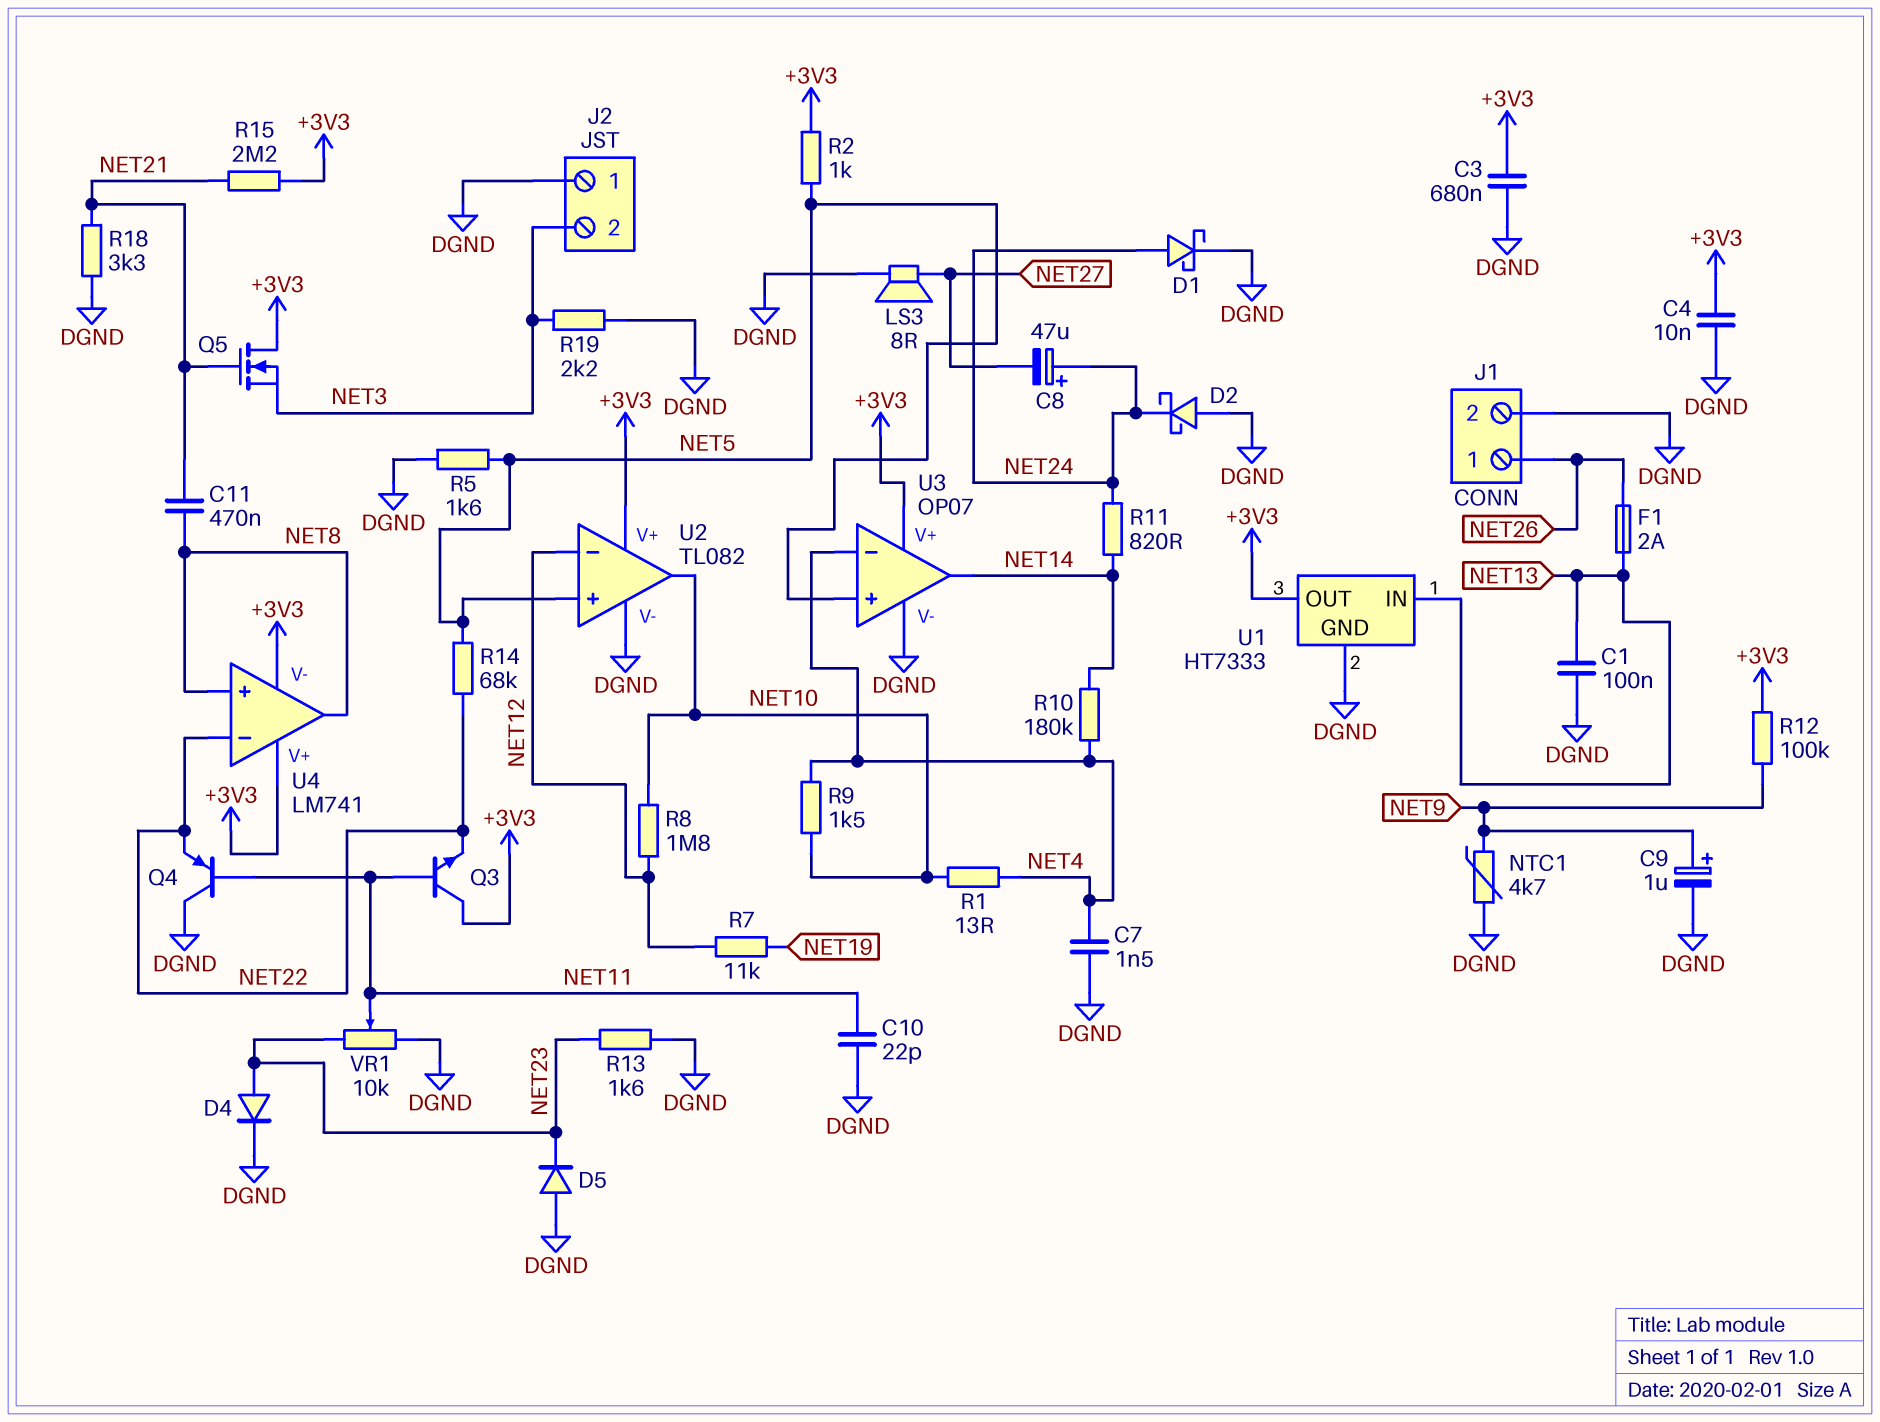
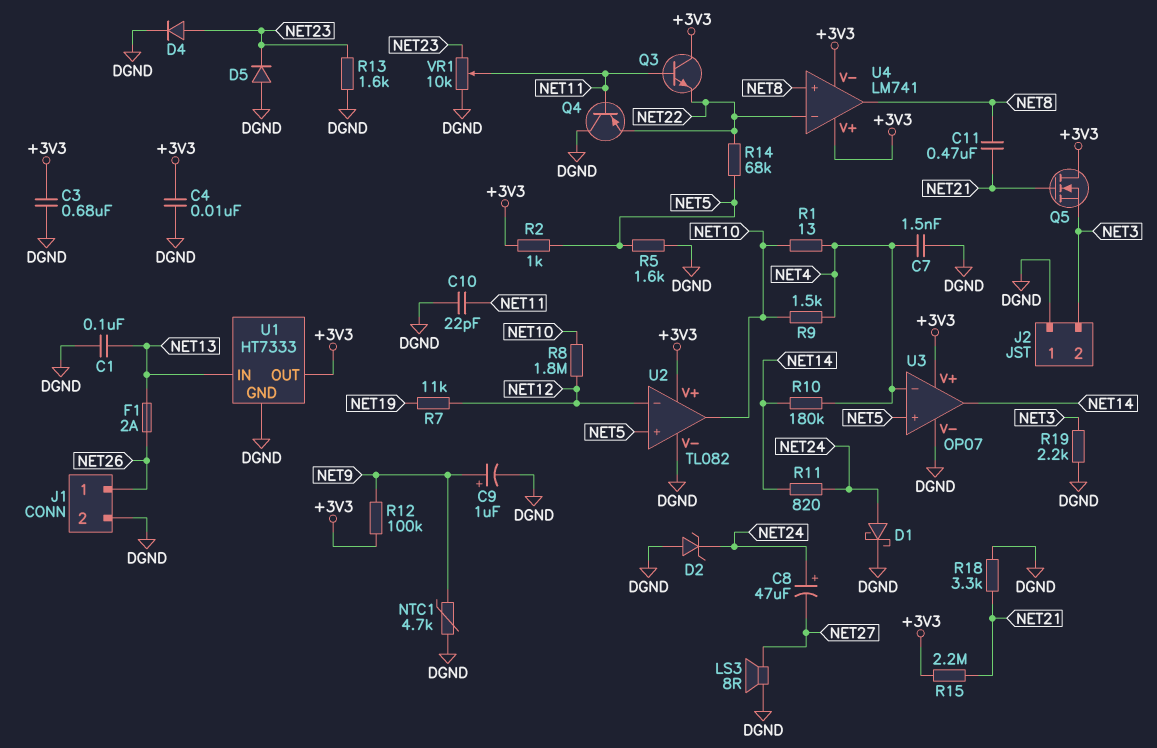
D2: schottky (A DGND, K NET24) -> zener (A DGND, K NET24)

